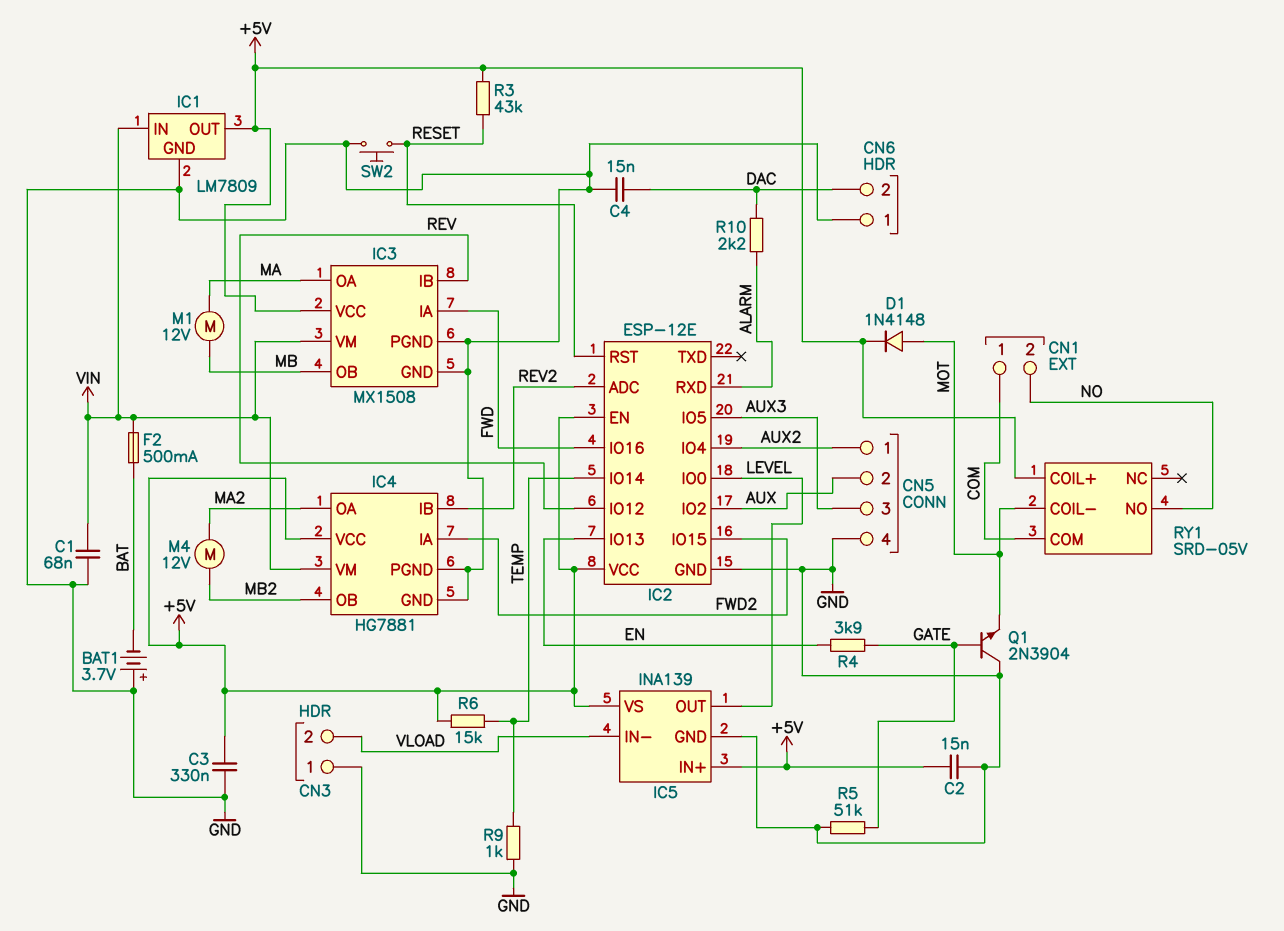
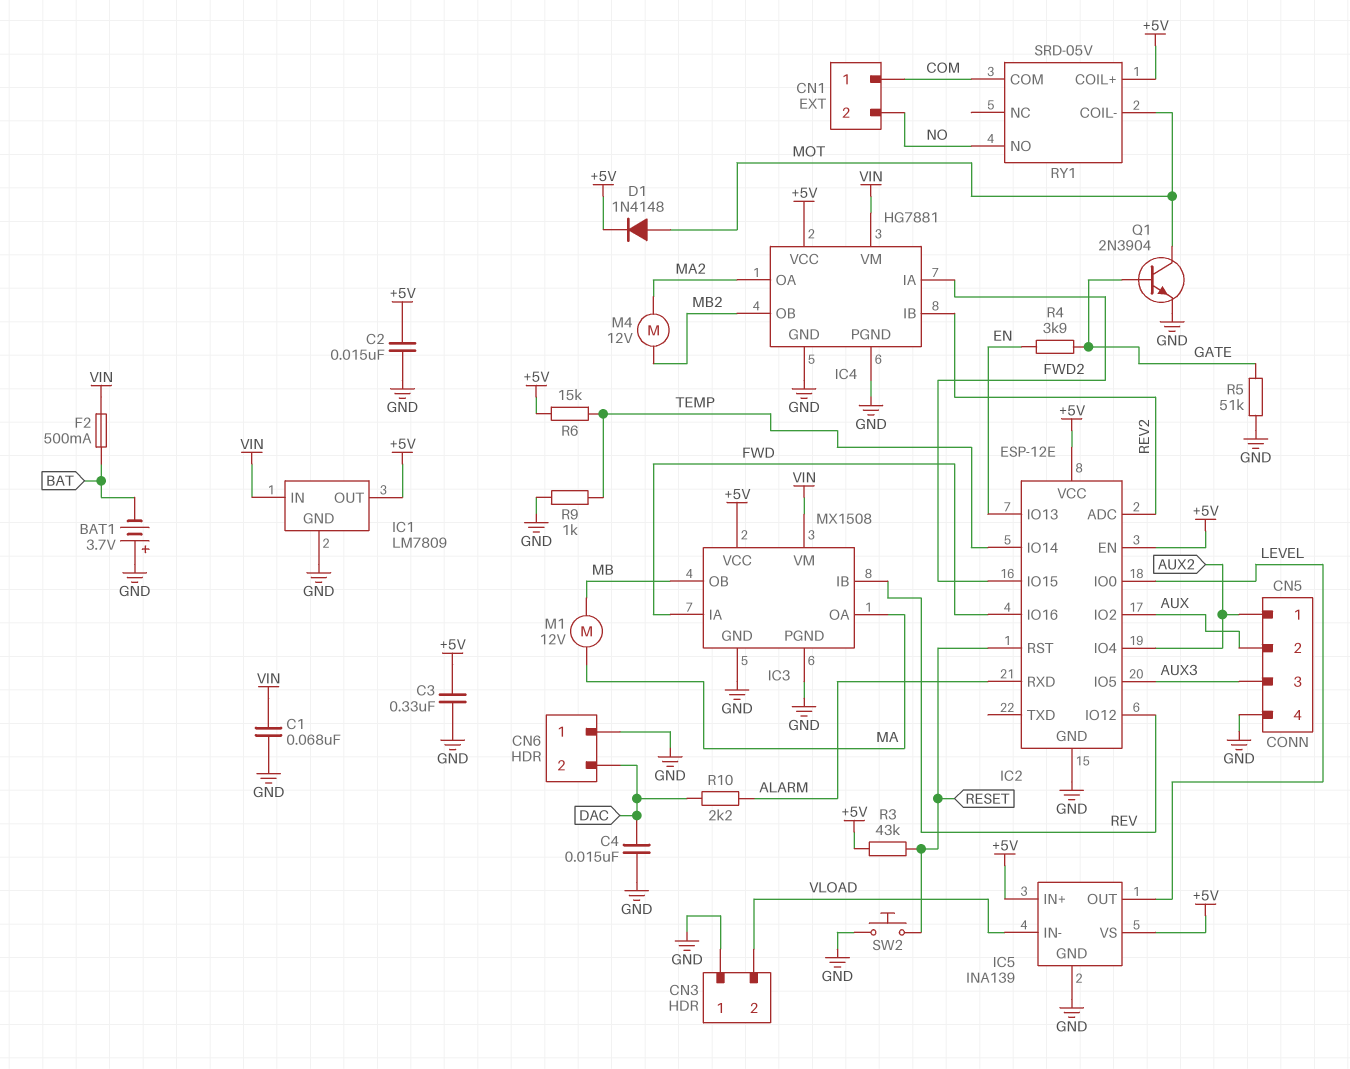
Q1: NPN 2N3904 (B GATE, C GND, E MOT) -> NPN 2N3904 (B GATE, C MOT, E GND)

